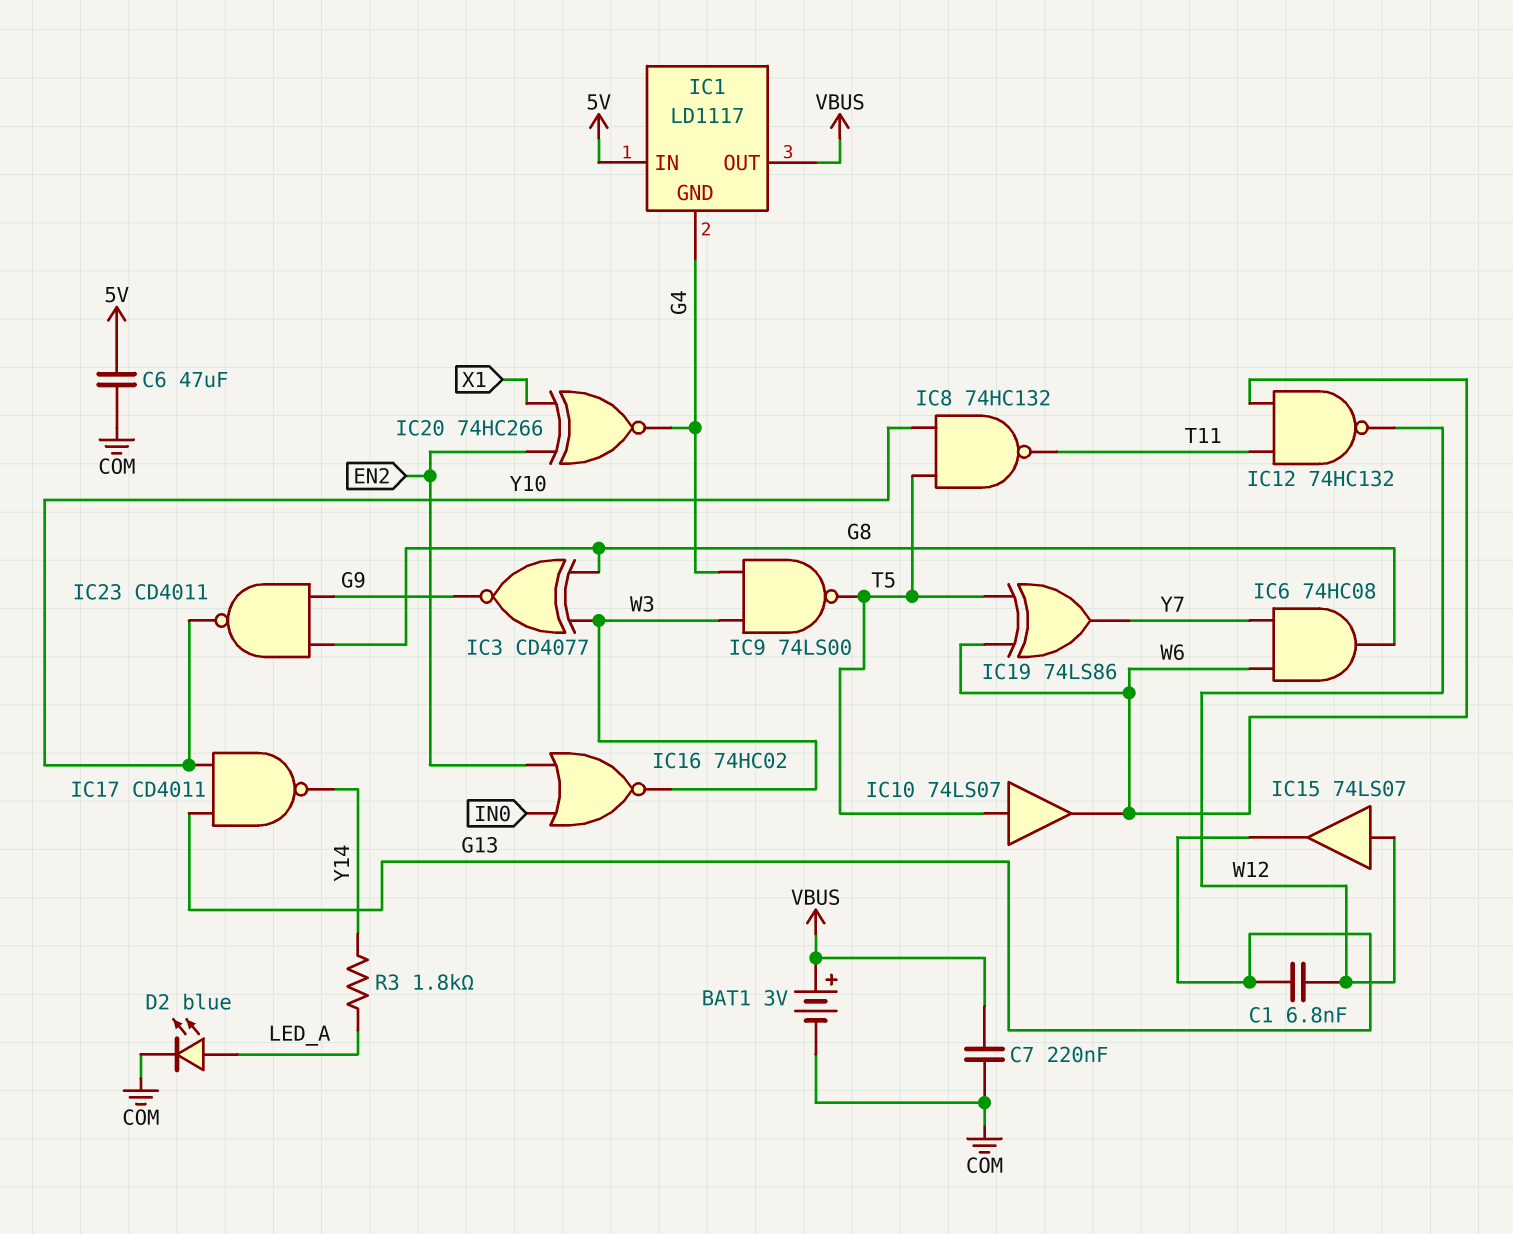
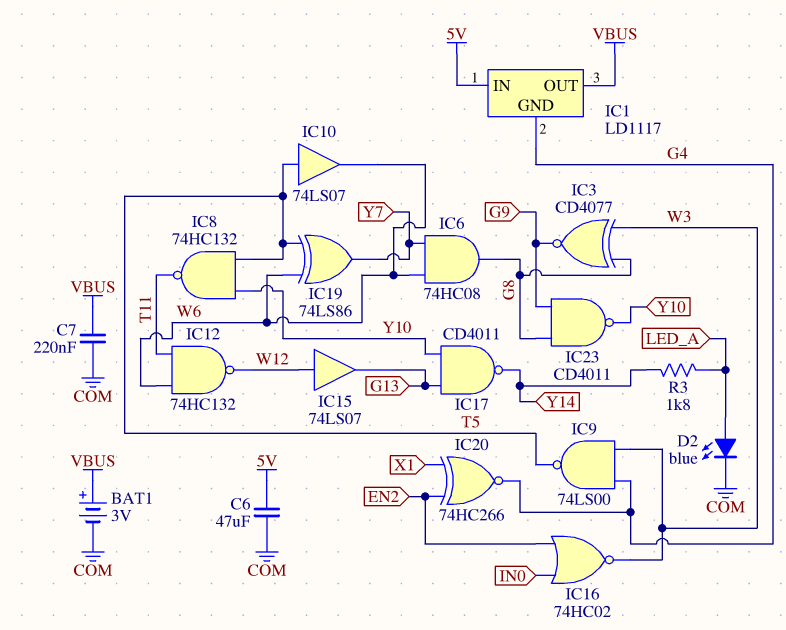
C1: 6.8nF (G13, W12) -> none

